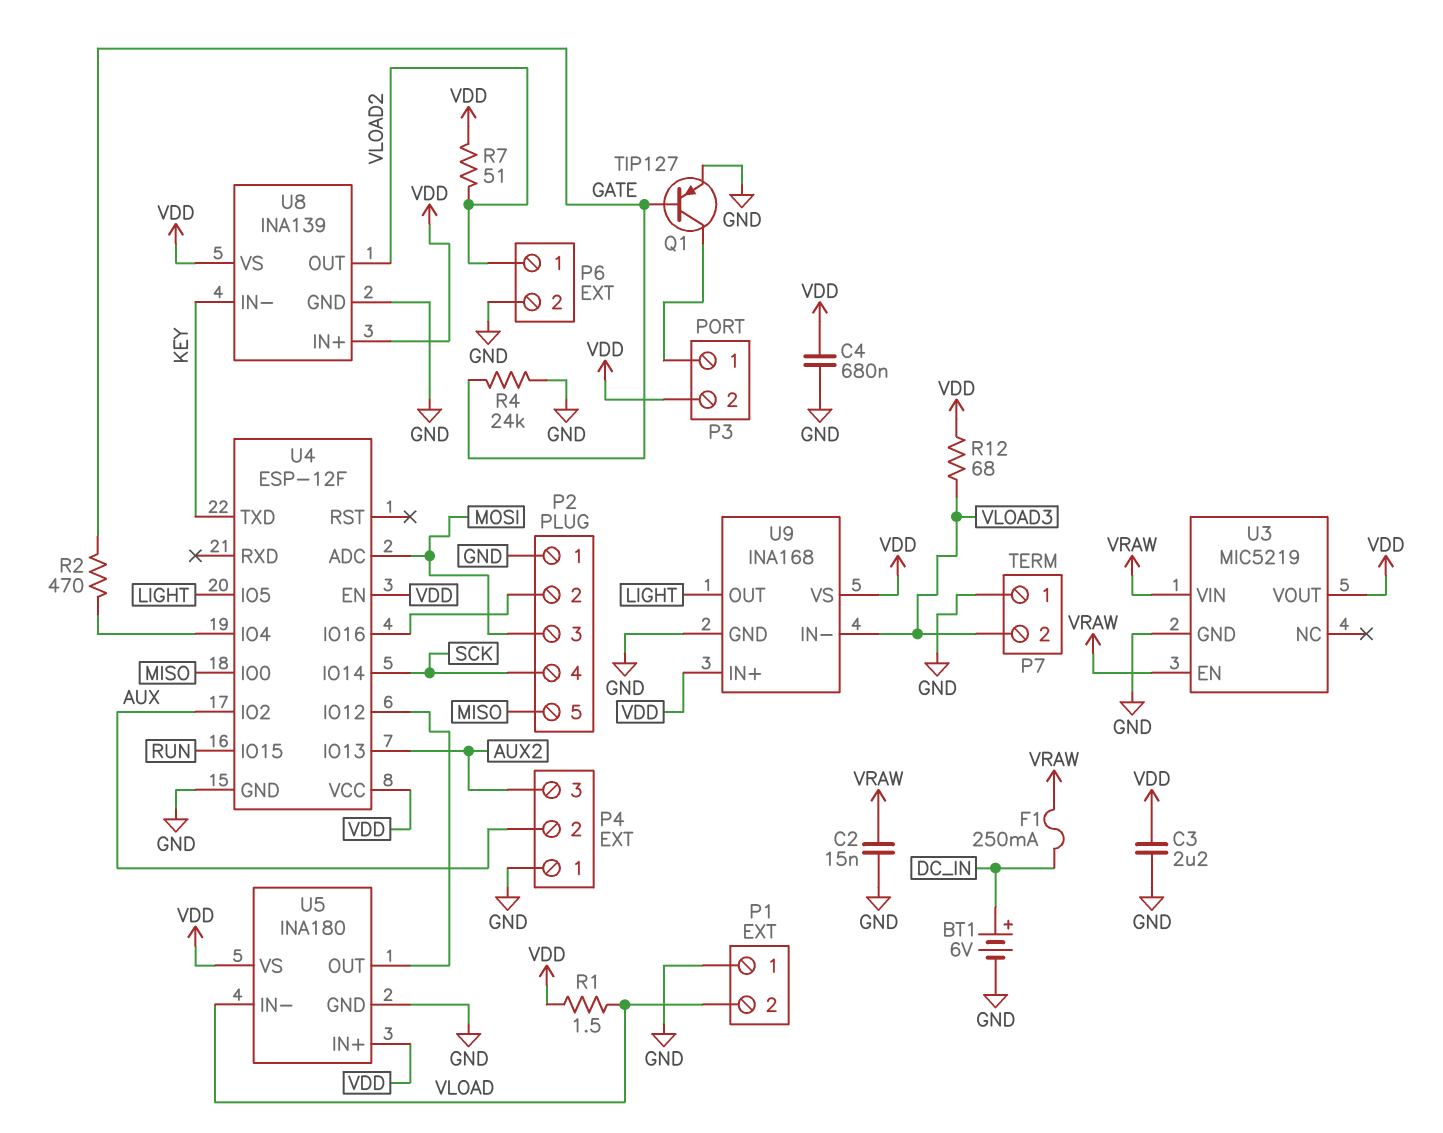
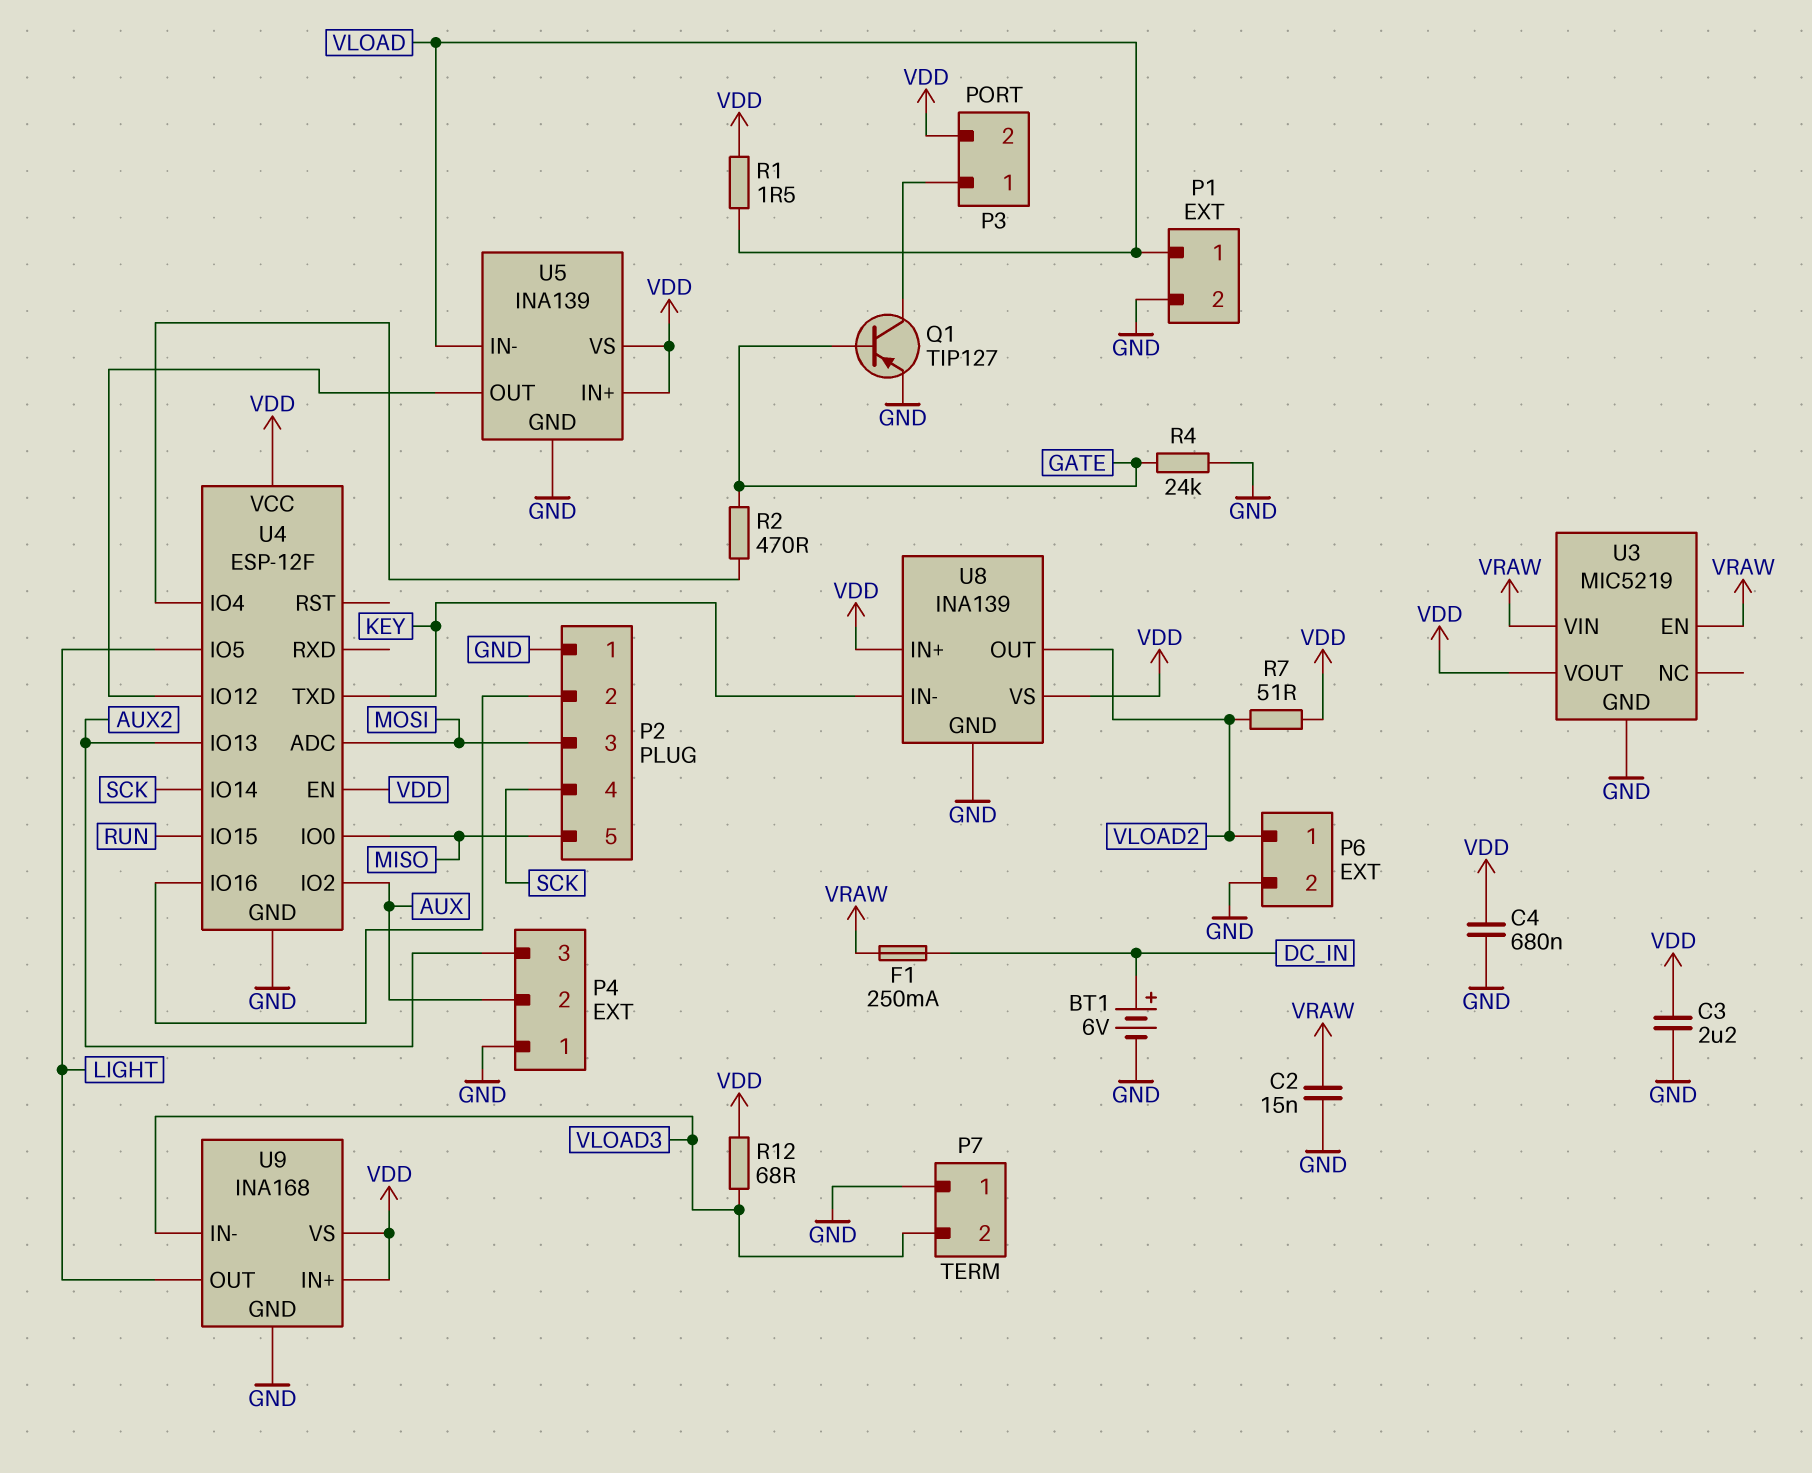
P1 pin 1: GND -> VLOAD
P1 pin 2: VLOAD -> GND
U5: INA180 -> INA139

